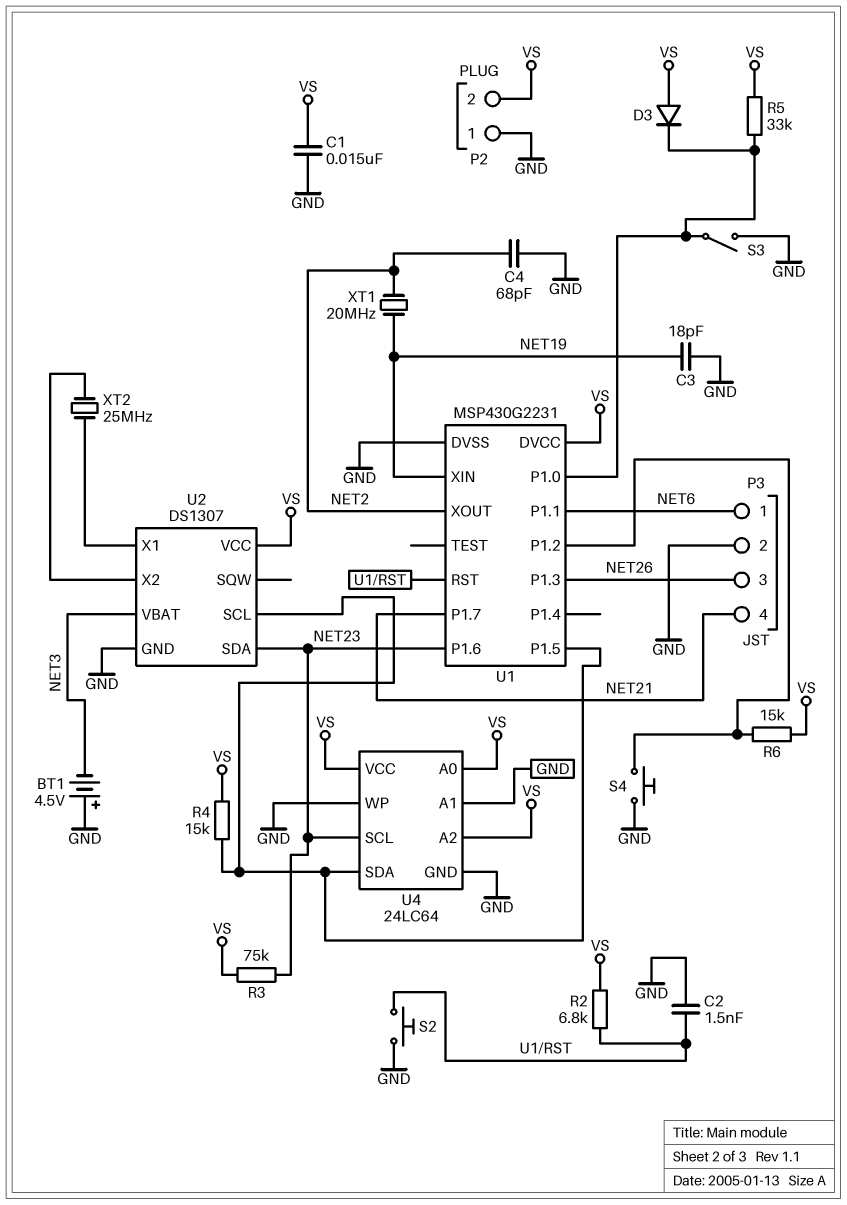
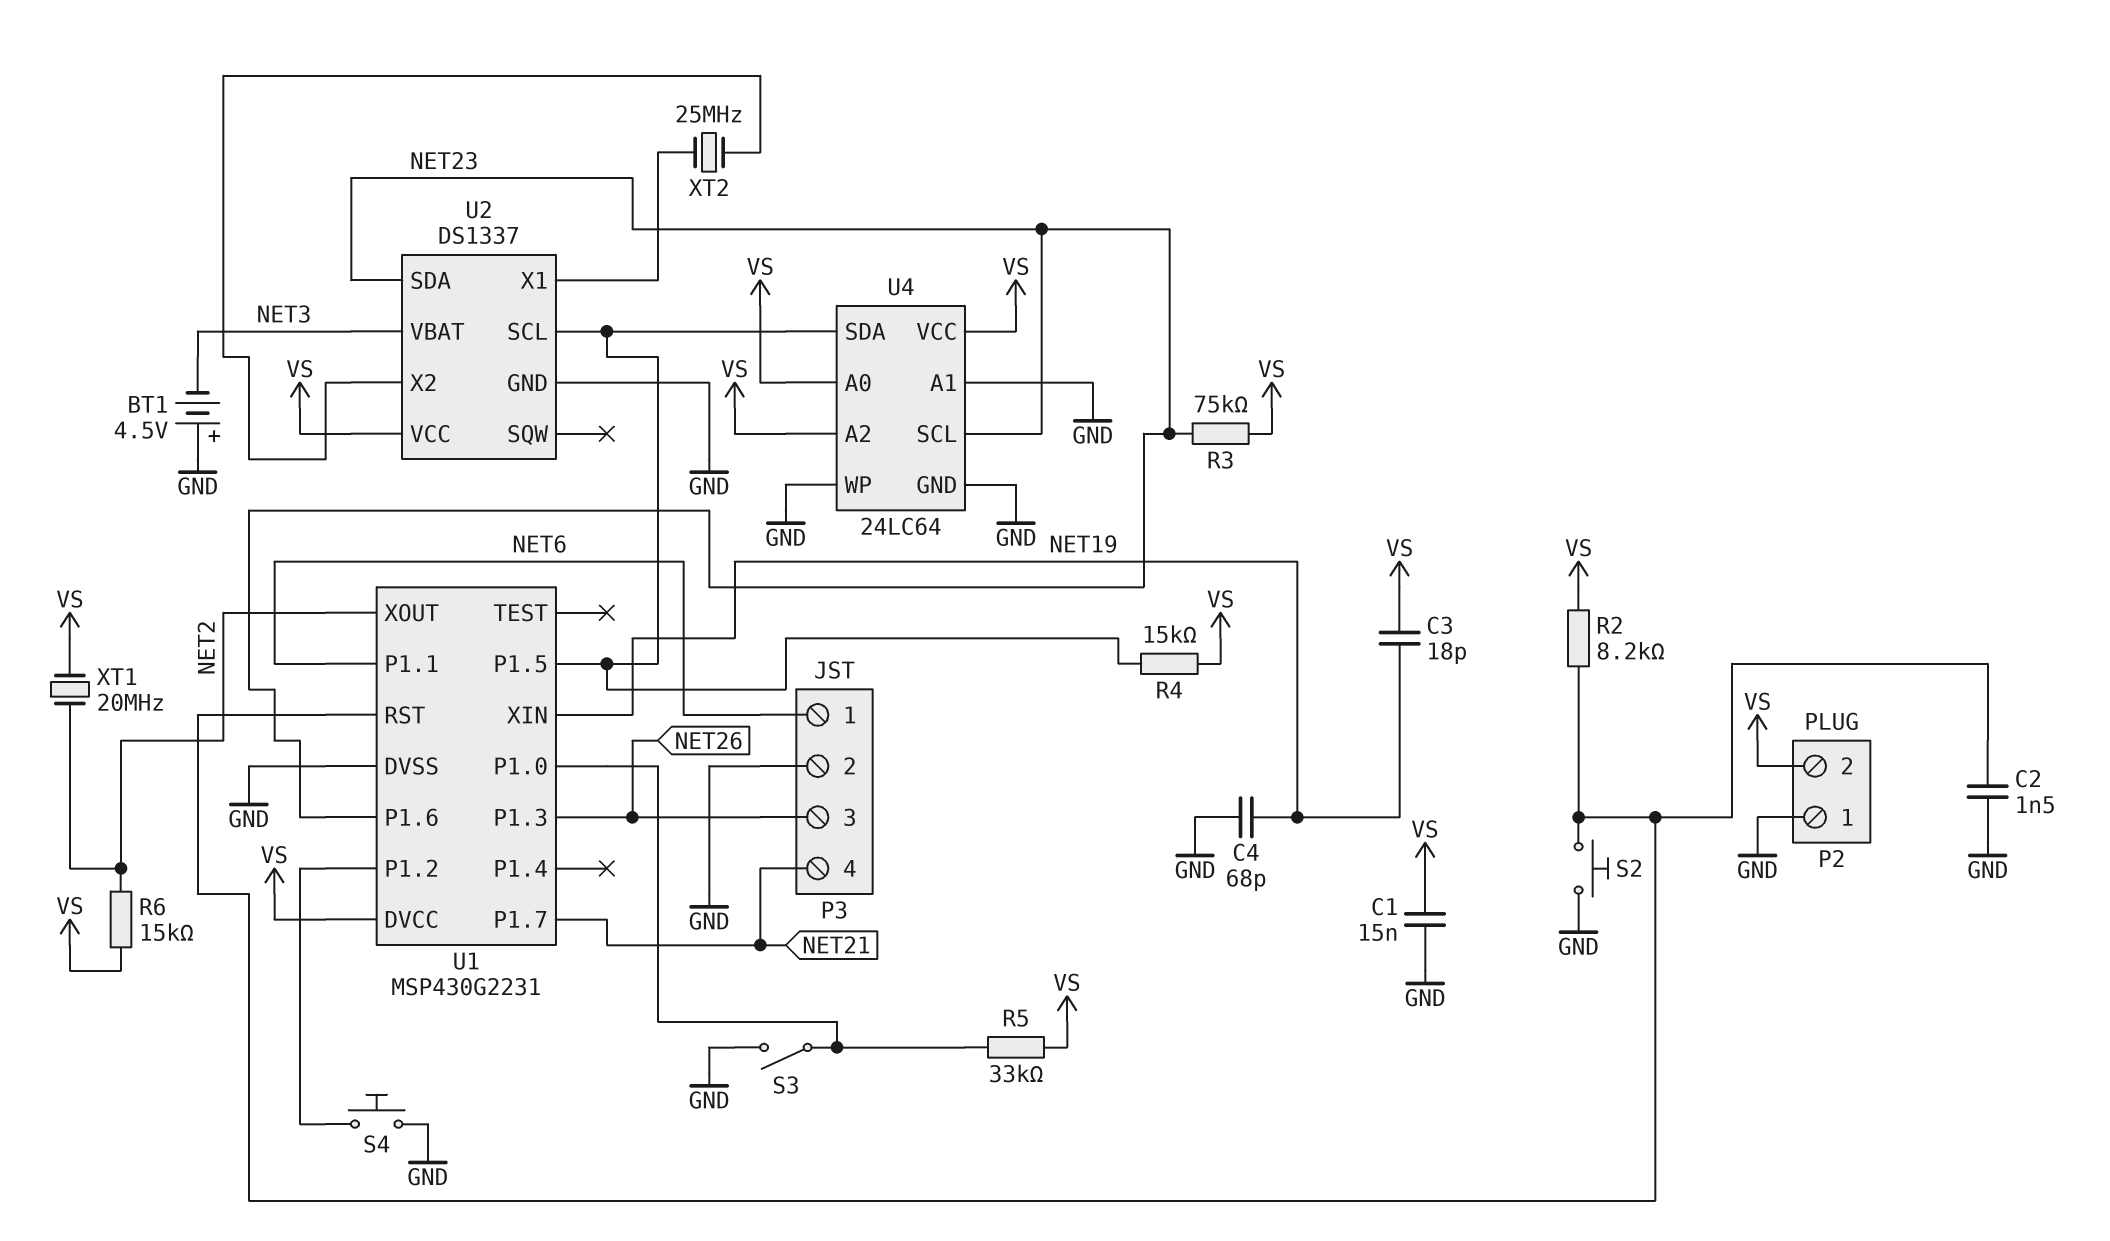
C3: 18pF (GND, NET19) -> 18pF (NET19, VS)
C4: 68pF (GND, NET2) -> 68pF (GND, NET19)
D3: diode (A VS, K U1/P1.0) -> none
R2: 6.8k (U1/RST, VS) -> 8.2k (U1/RST, VS)
R6: 15k (U1/P1.2, VS) -> 15k (NET2, VS)
U2: DS1307 -> DS1337
XT1: 20MHz (NET2, NET19) -> 20MHz (NET2, VS)

